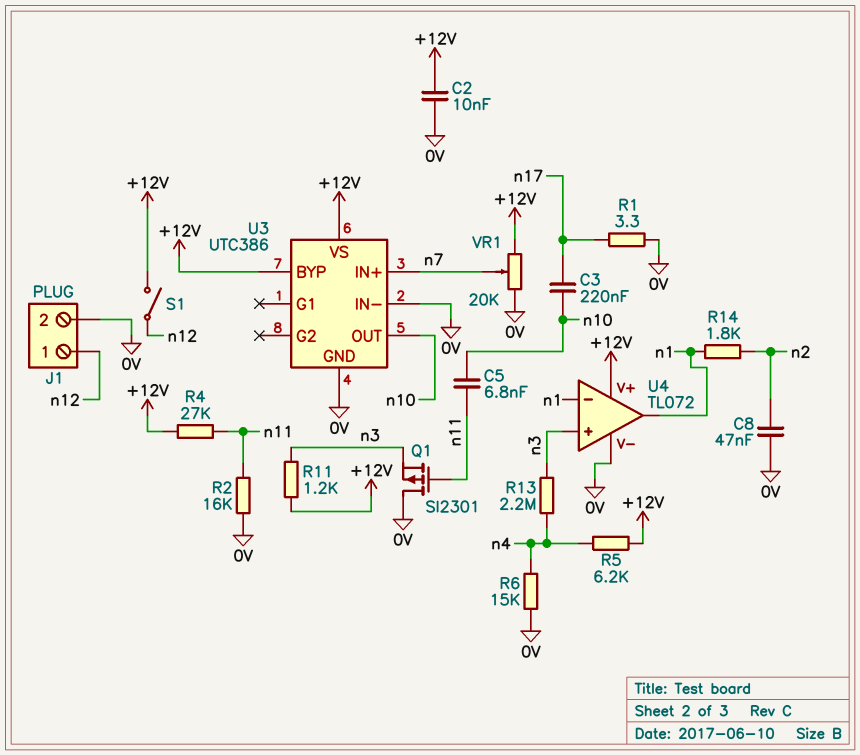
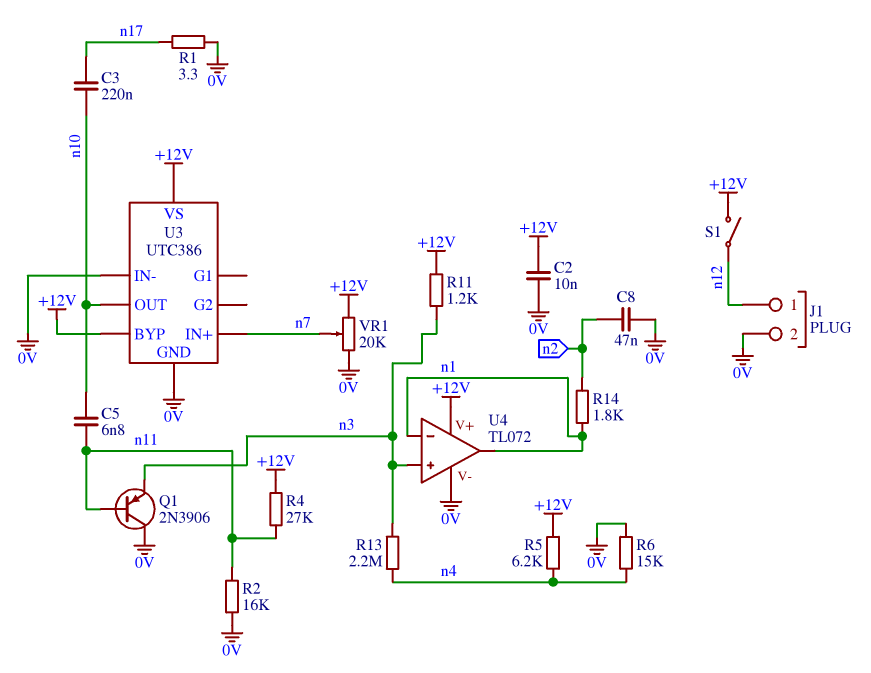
Q1: PMOS SI2301 (G n11, D 0V, S n3) -> PNP 2N3906 (B n11, C 0V, E n3)

